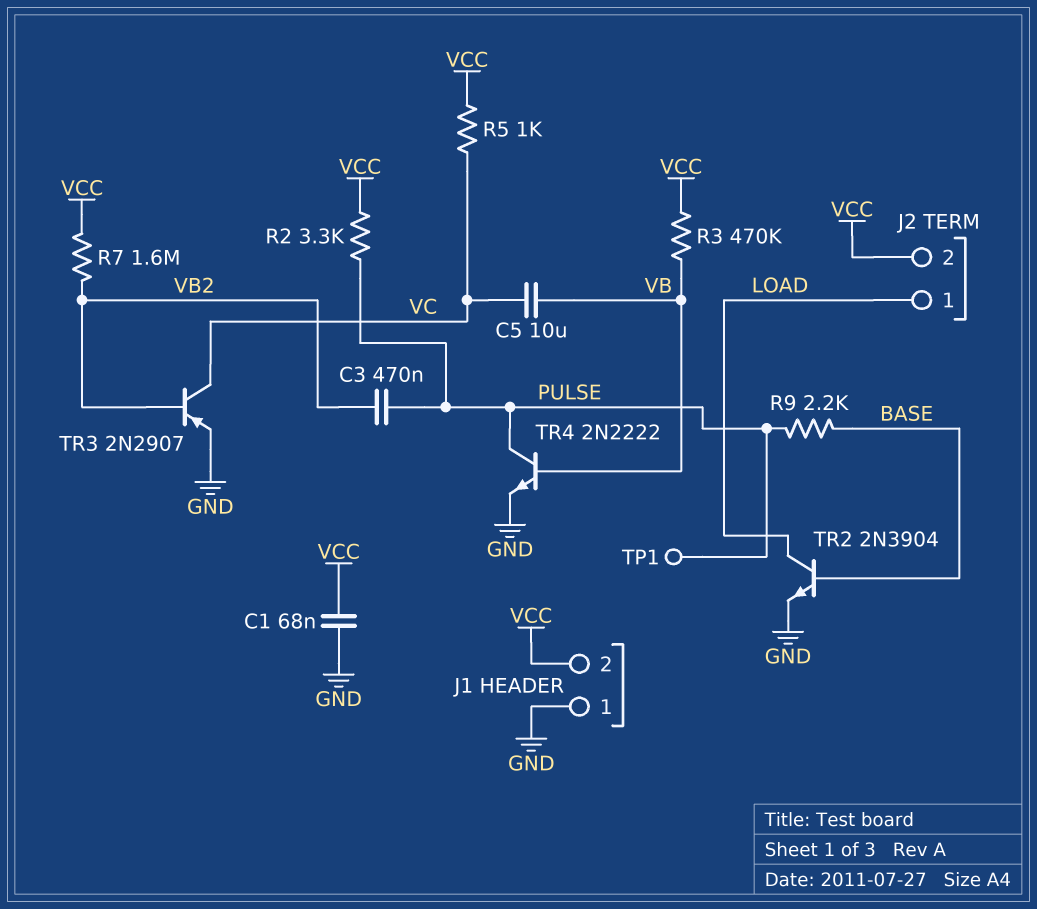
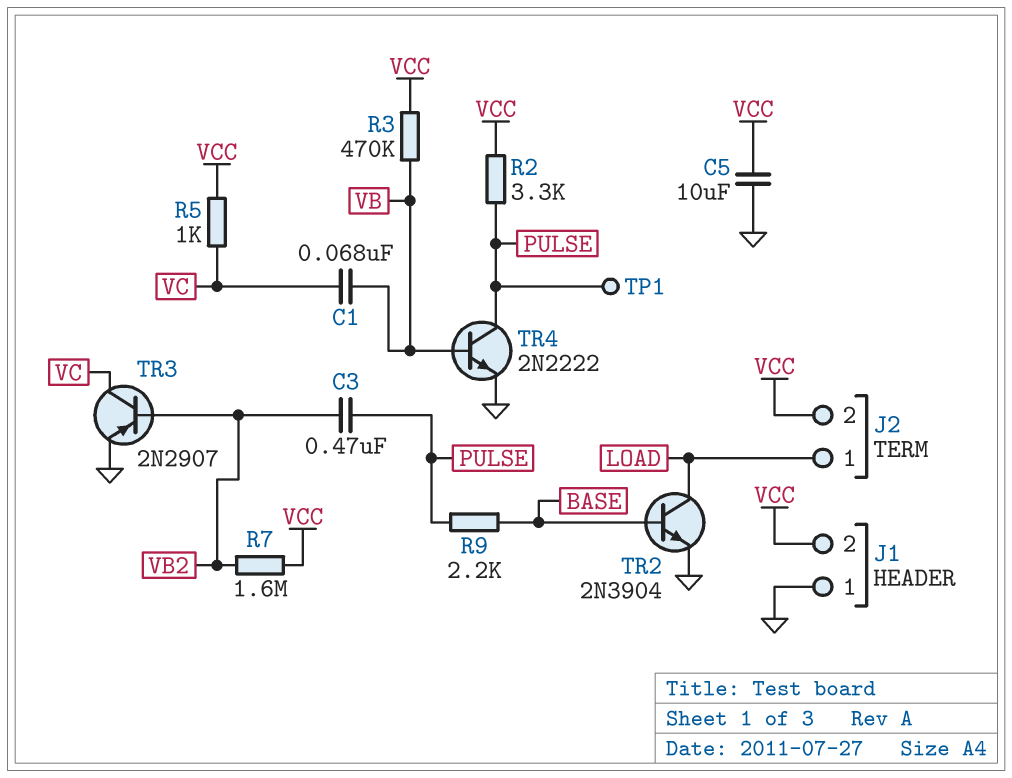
C1: 68nF (GND, VCC) -> 68nF (VB, VC)
C5: 10uF (VB, VC) -> 10uF (GND, VCC)

